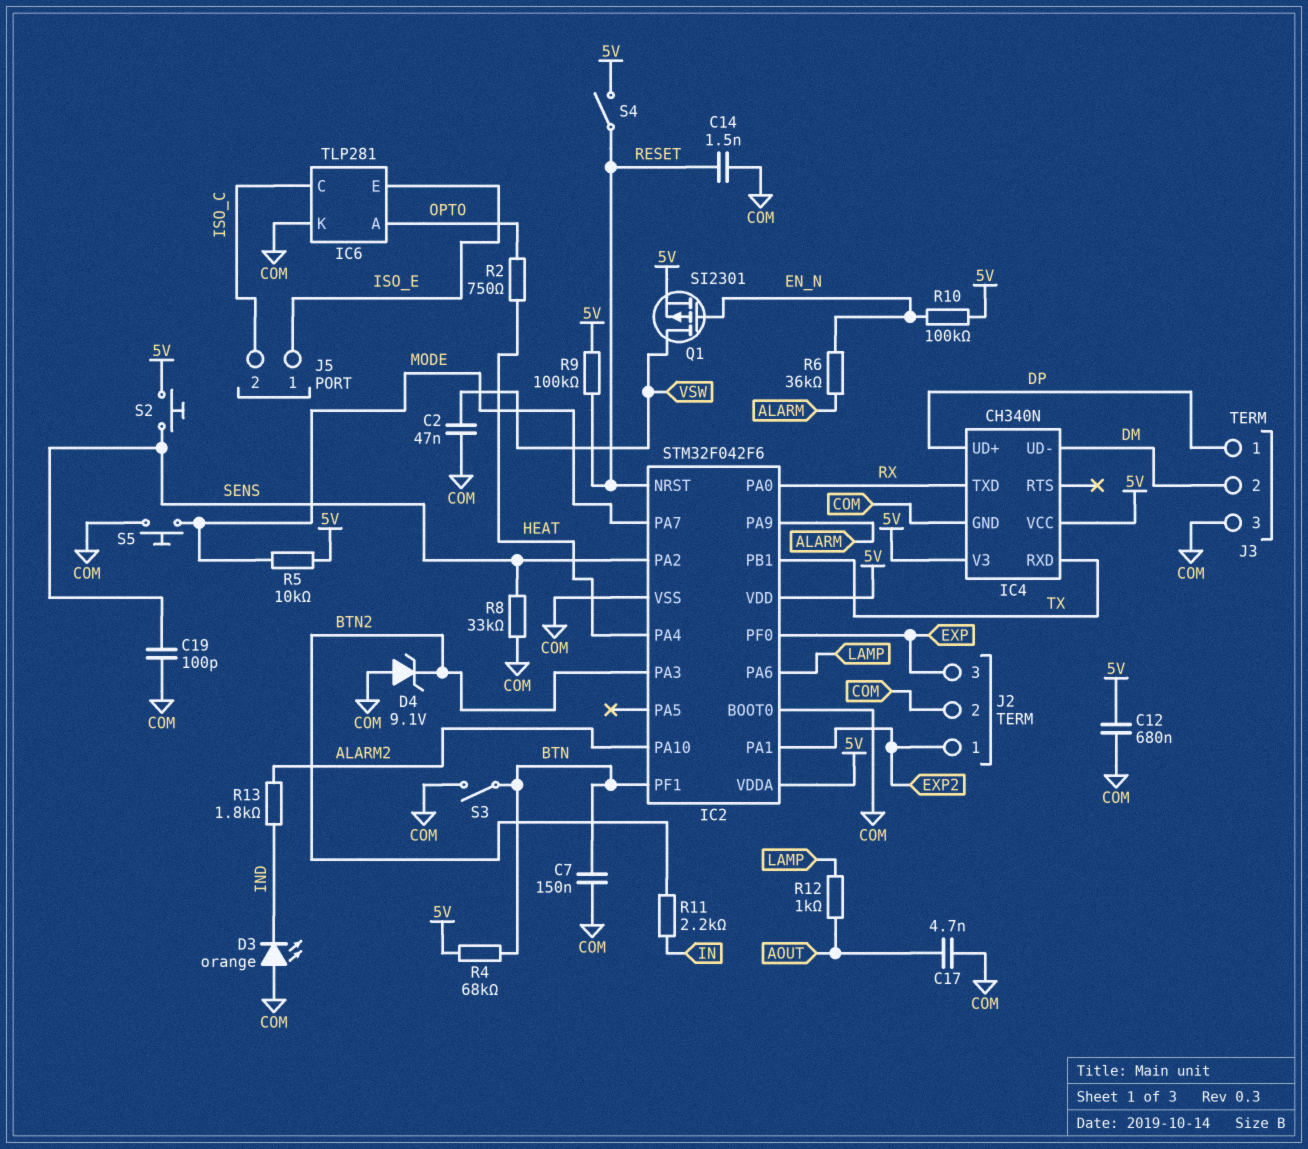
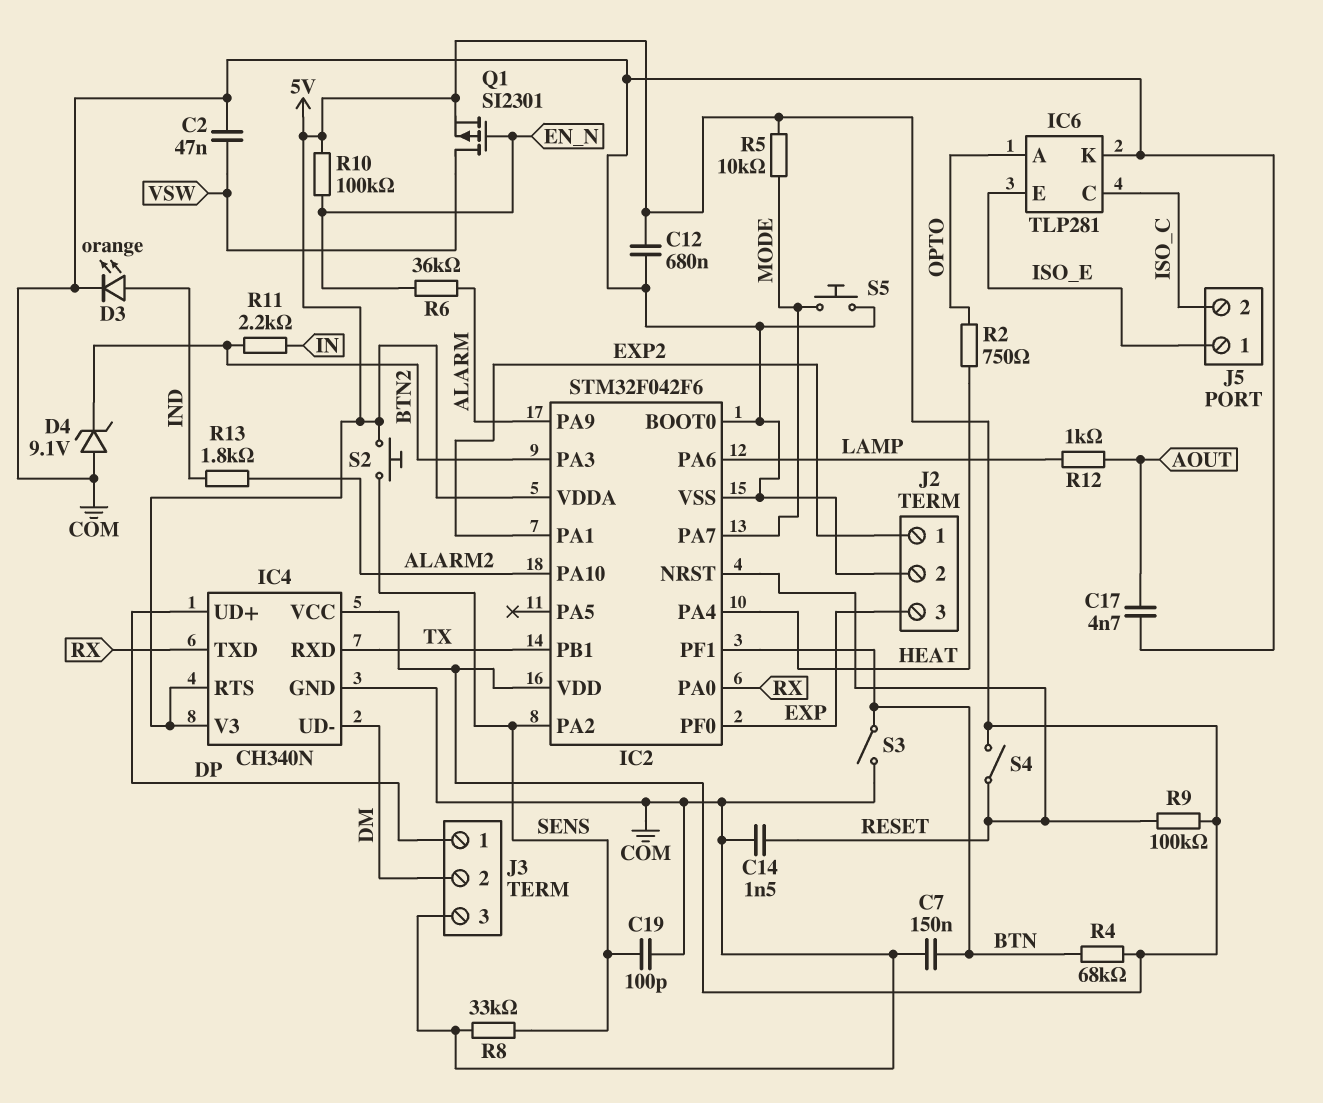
D3: LED orange (A COM, K IND) -> LED orange (A IND, K COM)
IC4 pin RTS: none -> 5V

